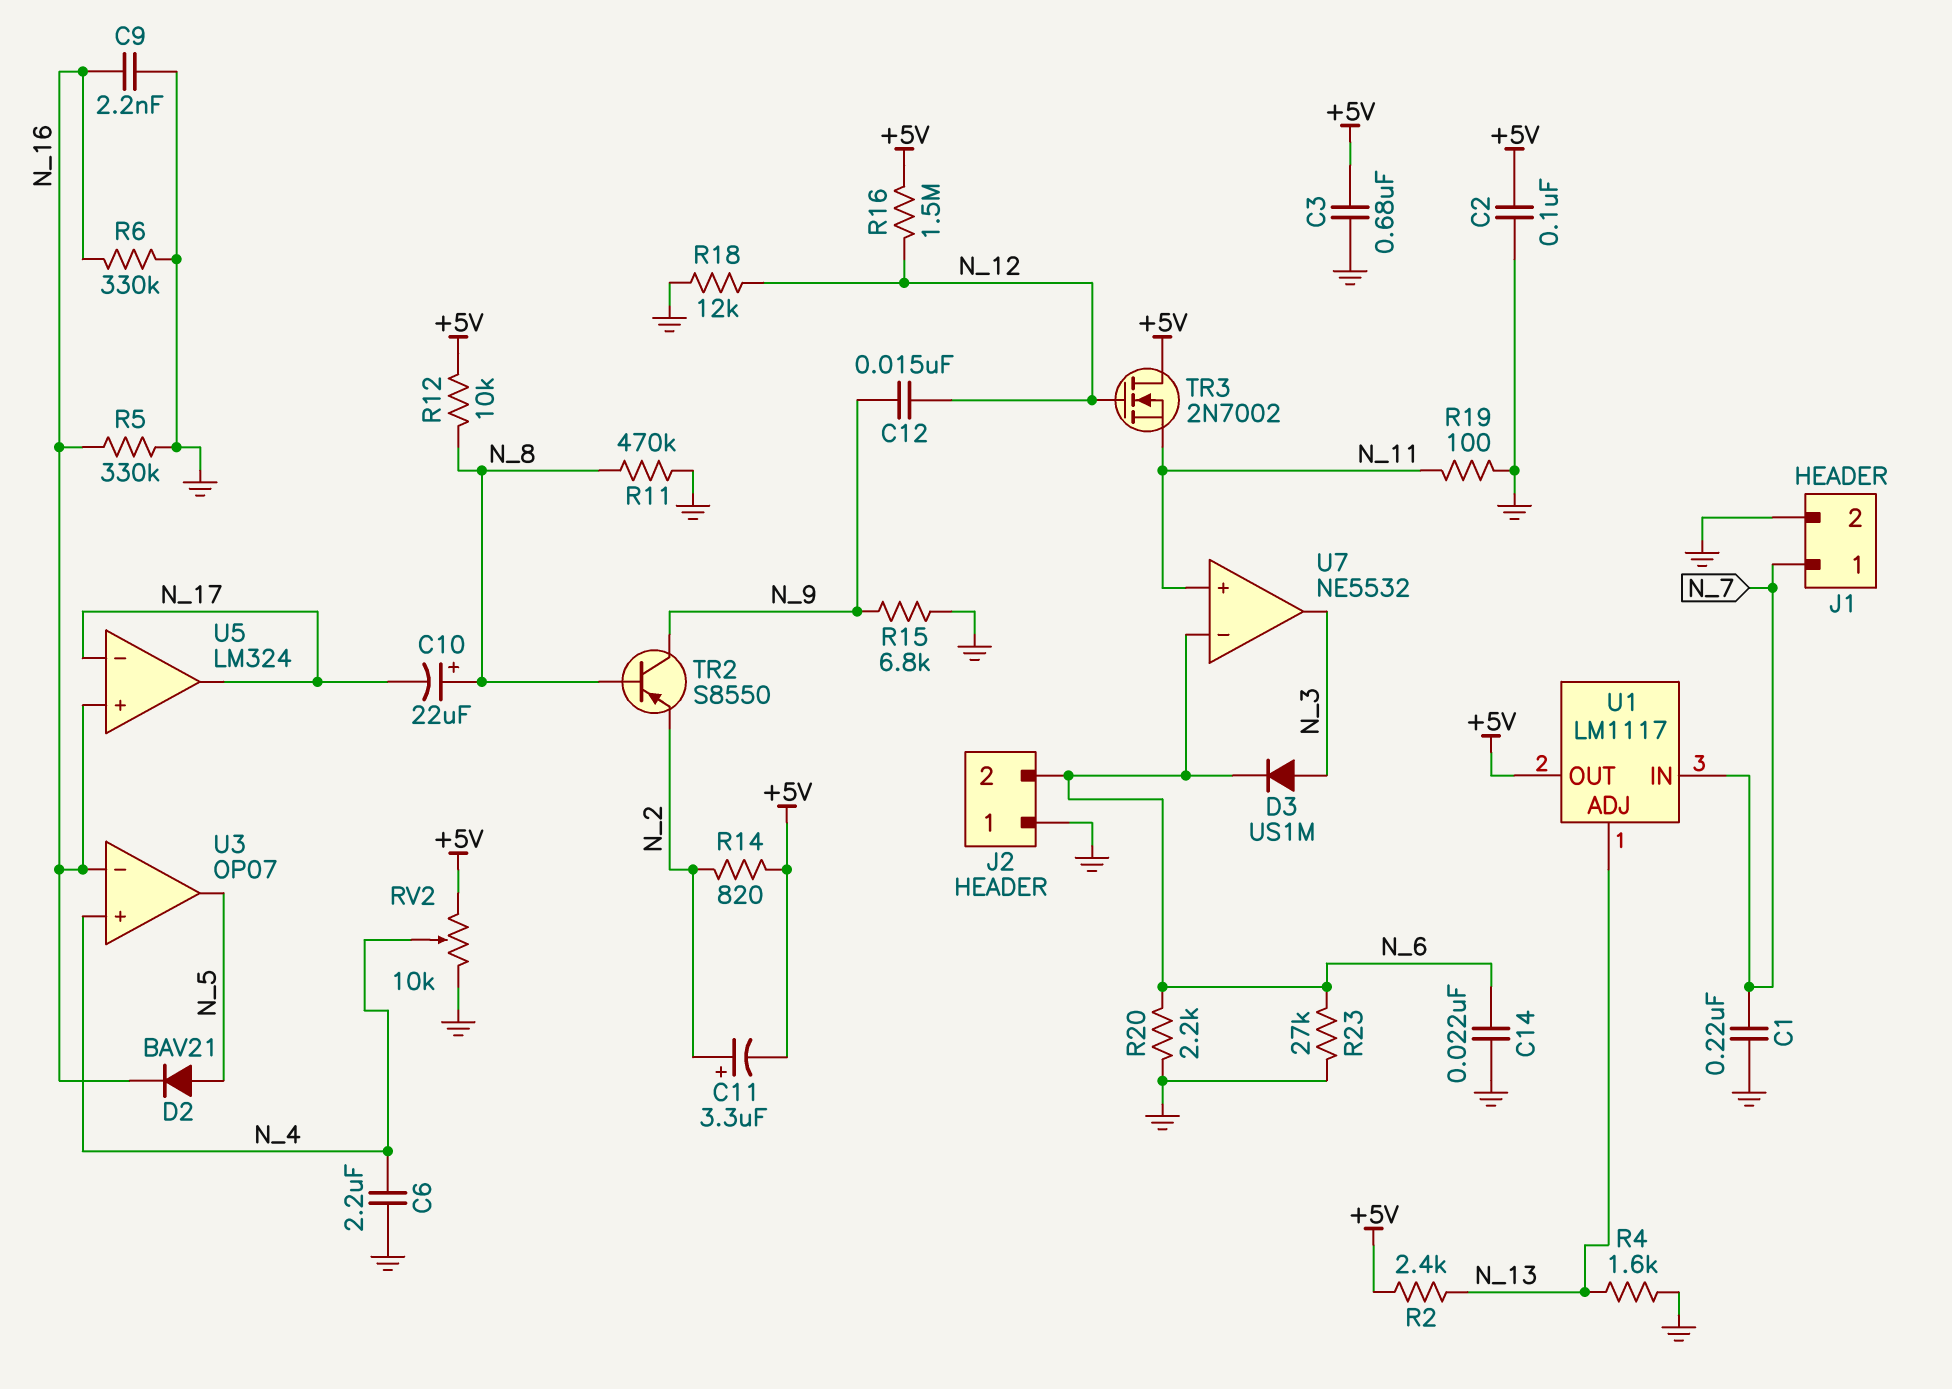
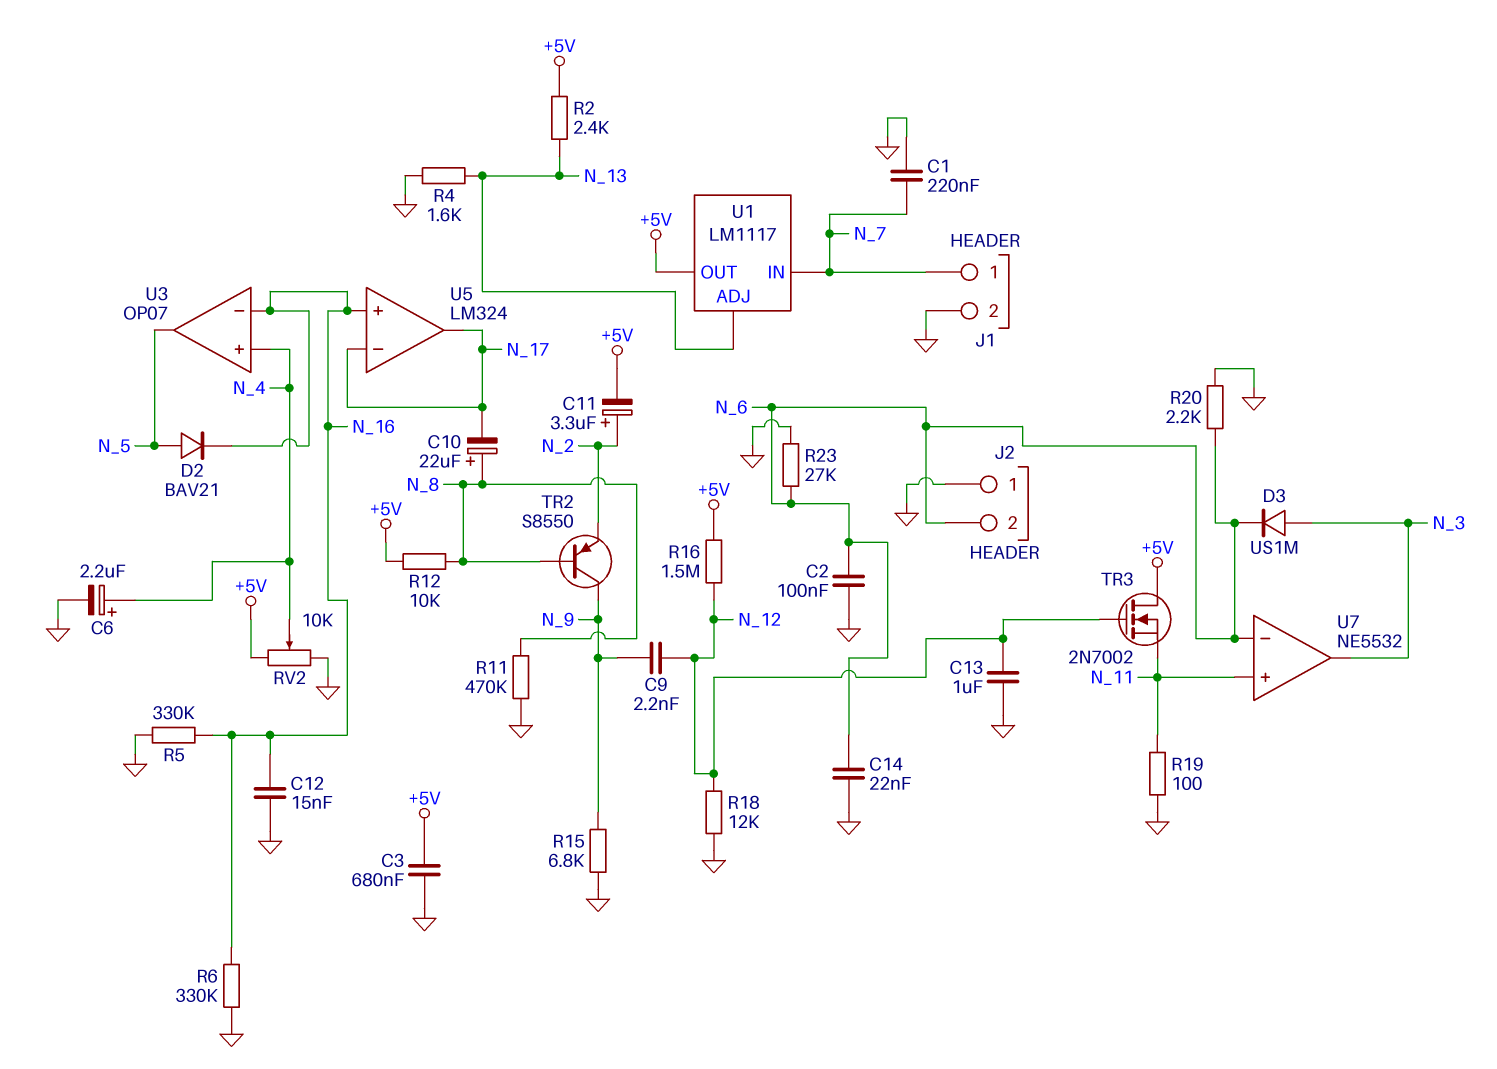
C2: 100nF (+5V, GND) -> 100nF (GND, N_6)
C6: 2.2uF (GND, N_4) -> 2.2uF (plus N_4, minus GND)
C9: 2.2nF (GND, N_16) -> 2.2nF (N_9, N_12)
C12: 15nF (N_9, N_12) -> 15nF (GND, N_16)
C13: none -> 1uF (GND, N_12)
R14: 820 (+5V, N_2) -> none

